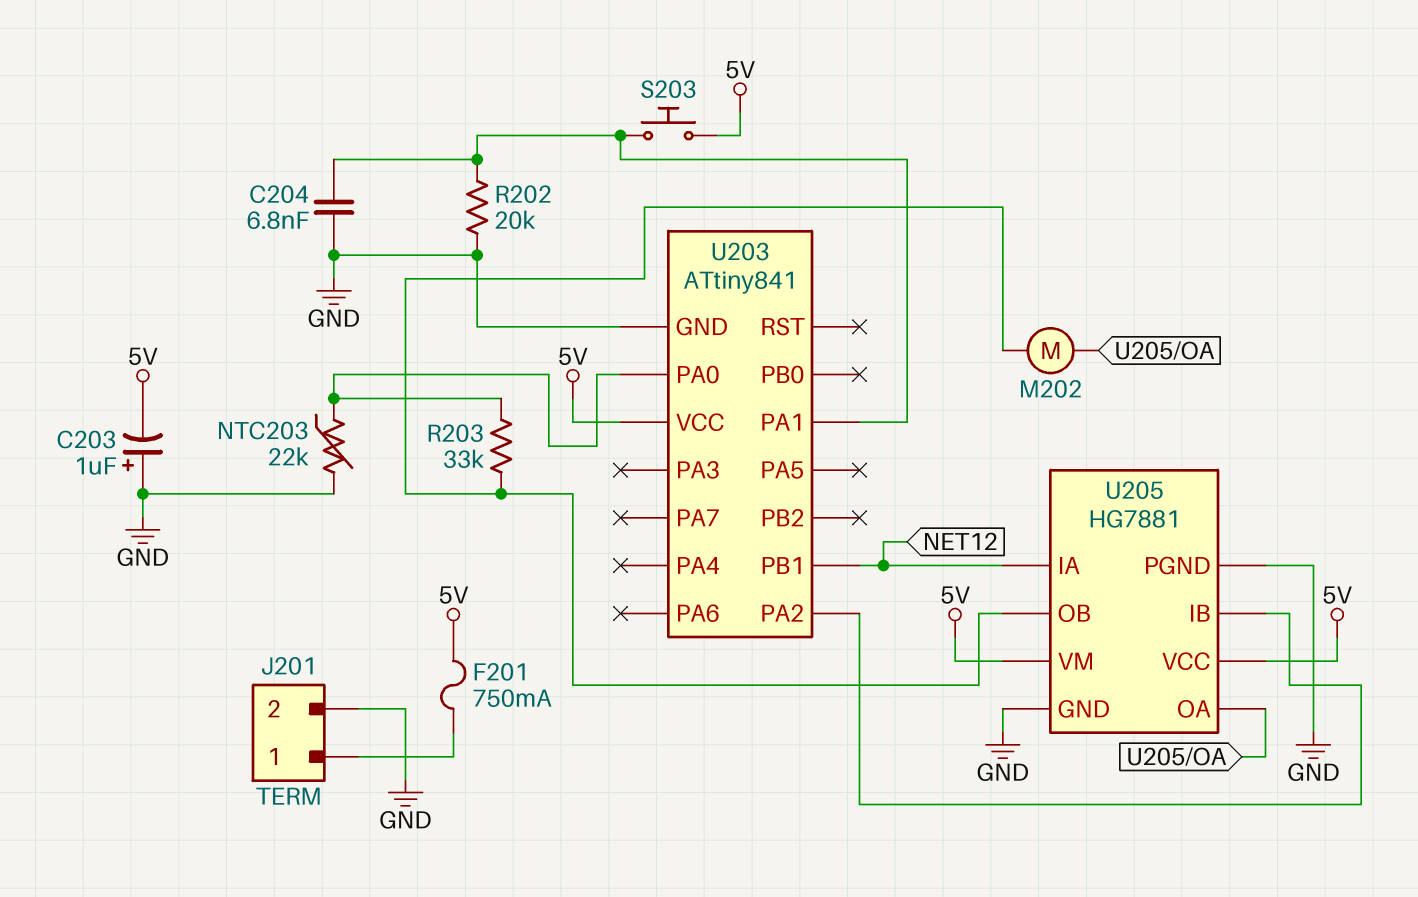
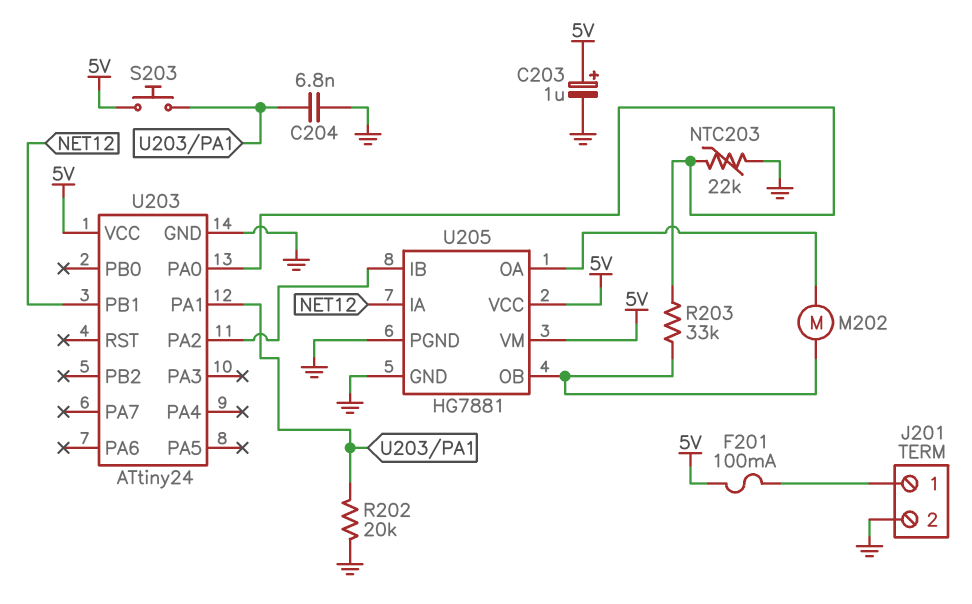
C203: 1uF (plus GND, minus 5V) -> 1uF (plus 5V, minus GND)
F201: 750mA (5V, J201/1) -> 100mA (5V, J201/1)
U203: ATtiny841 -> ATtiny24

